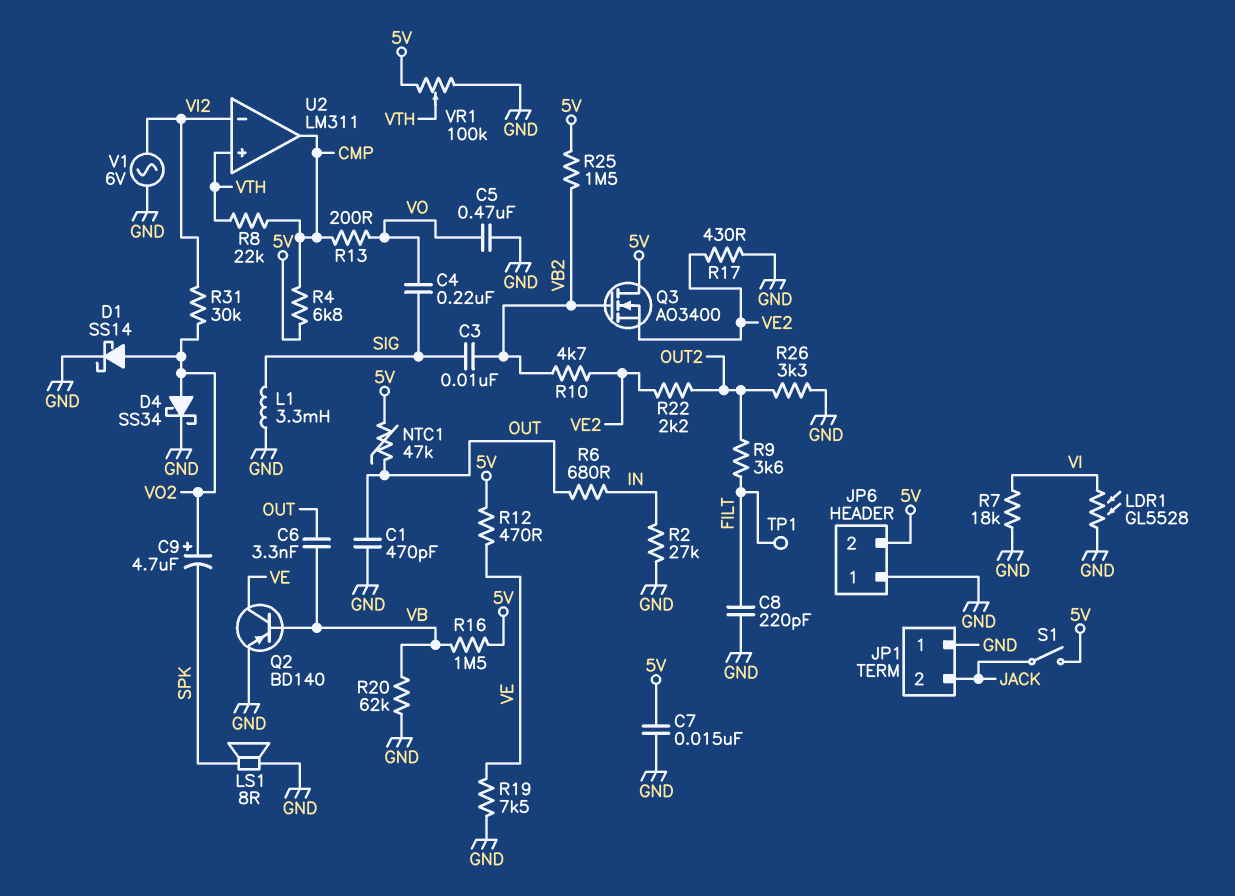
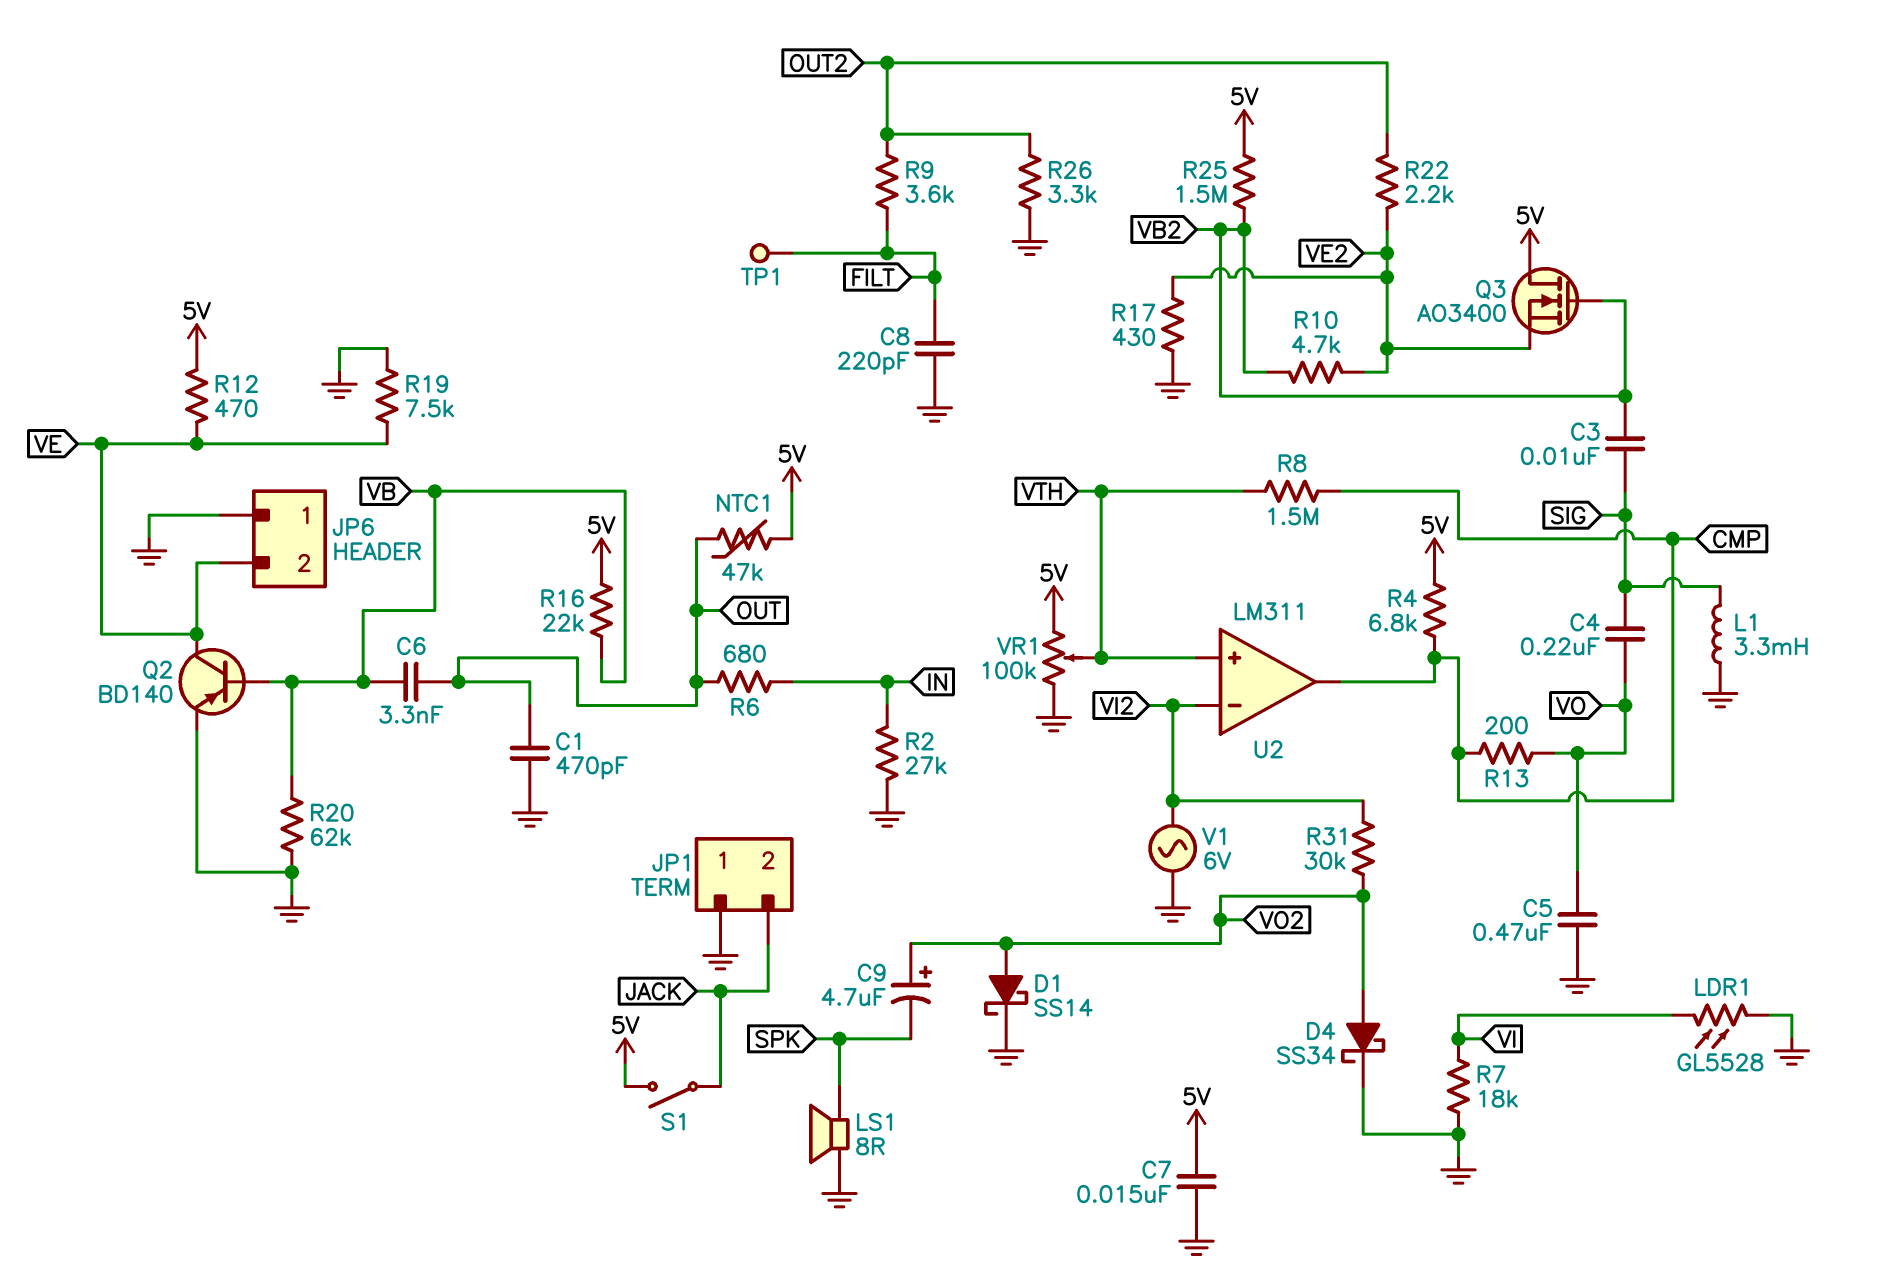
JP6 pin 2: 5V -> VE
R8: 22k (CMP, VTH) -> 1.5M (CMP, VTH)
R16: 1.5M (5V, VB) -> 22k (5V, VB)

